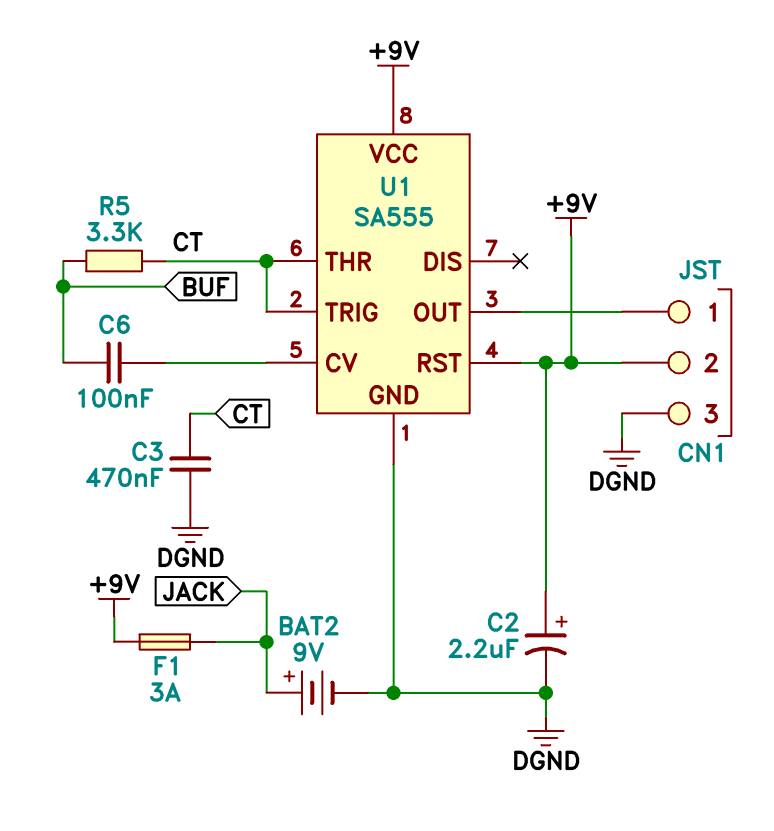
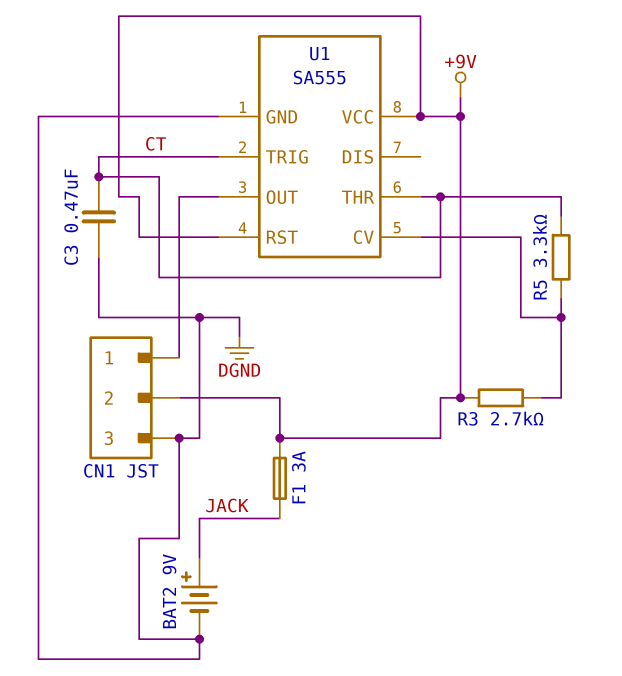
C2: 2.2uF (plus +9V, minus DGND) -> none
C6: 100nF (BUF, U1/CV) -> none
R3: none -> 2.7k (+9V, U1/CV)
R5: 3.3k (BUF, CT) -> 3.3k (CT, U1/CV)

